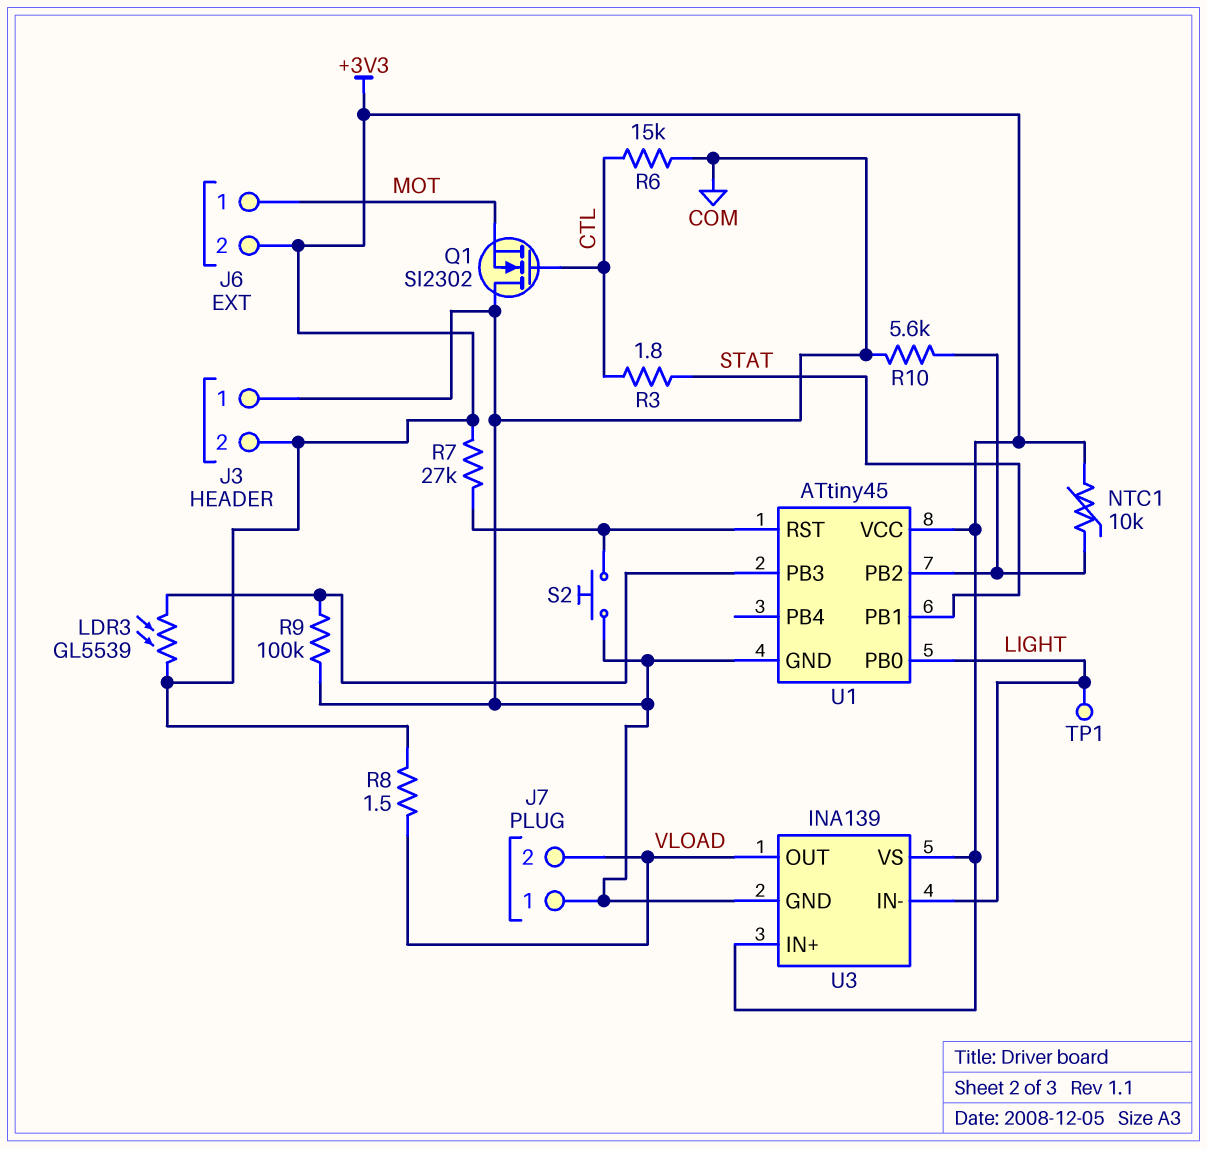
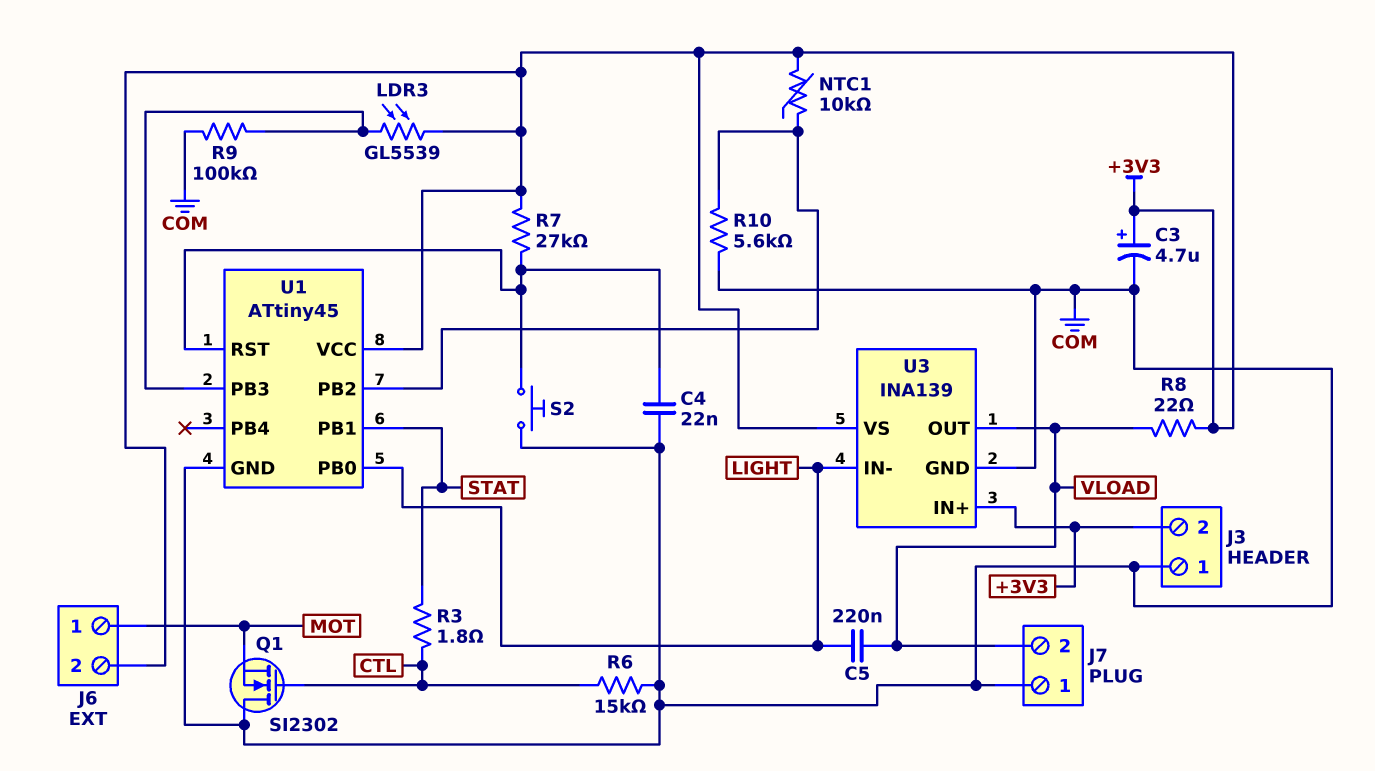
C3: none -> 4.7uF (plus +3V3, minus COM)
C4: none -> 22nF (COM, U1/RST)
C5: none -> 220nF (LIGHT, VLOAD)
R8: 1.5 (+3V3, VLOAD) -> 22 (+3V3, VLOAD)
TP1: test point (LIGHT) -> none

